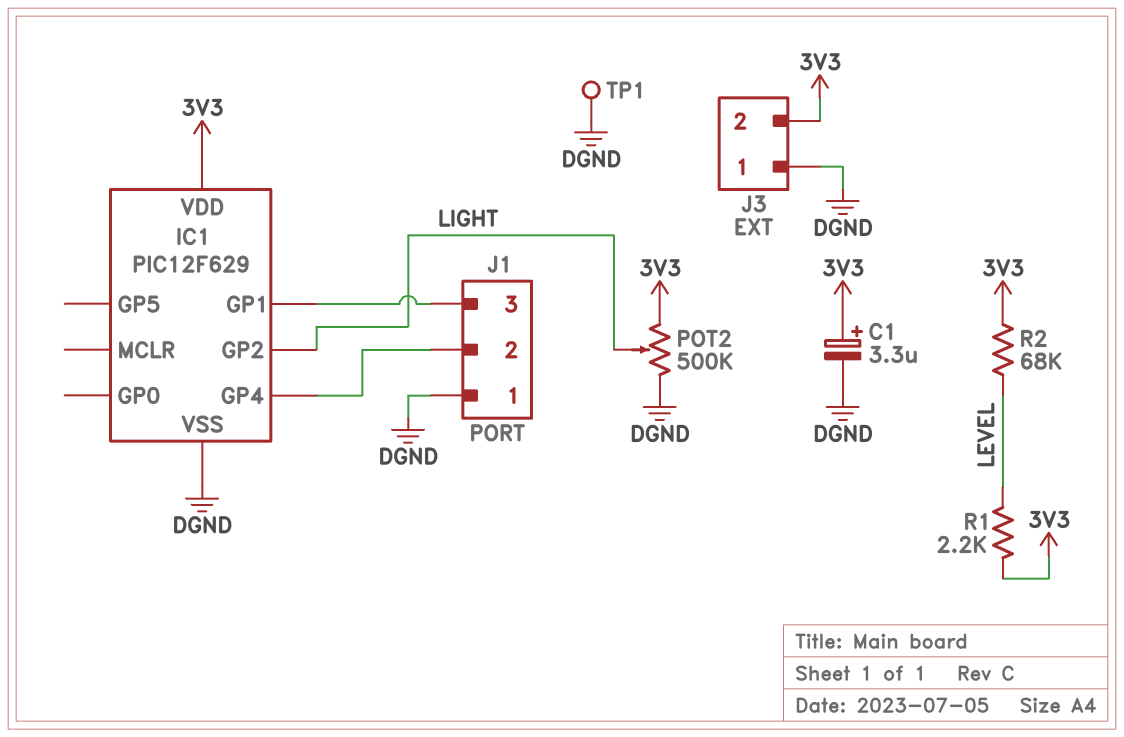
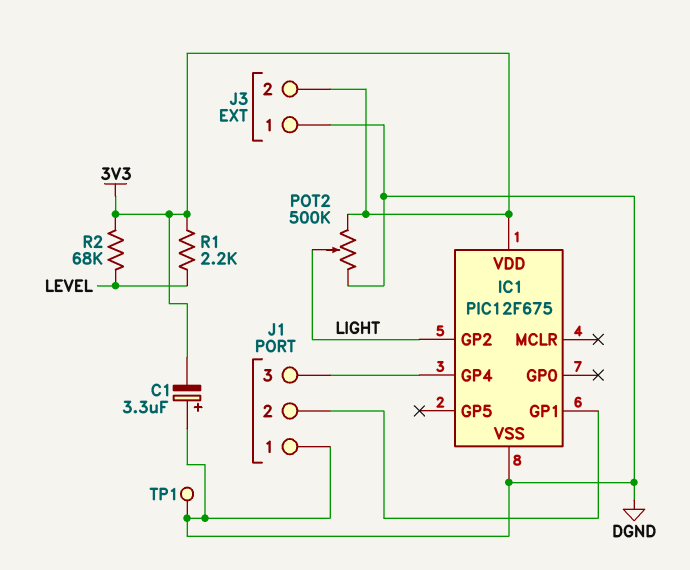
C1: 3.3uF (plus 3V3, minus DGND) -> 3.3uF (plus DGND, minus 3V3)
IC1: PIC12F629 -> PIC12F675
J1 pin 2: IC1/GP4 -> IC1/GP1
J1 pin 3: IC1/GP1 -> IC1/GP4

